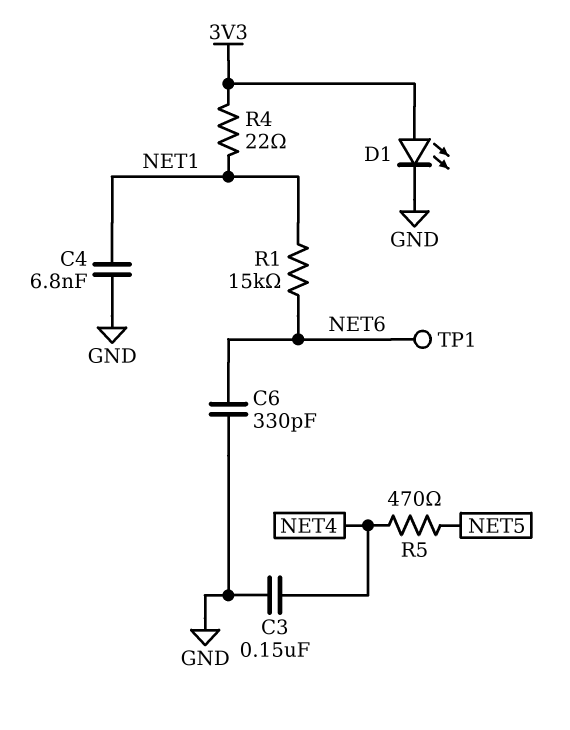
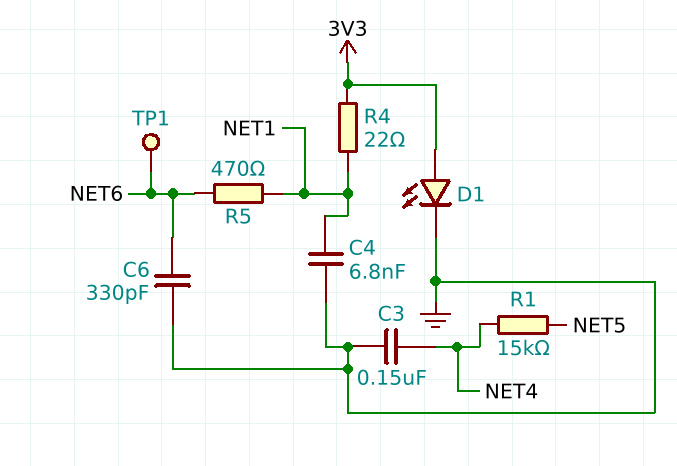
R1: 15k (NET1, NET6) -> 15k (NET4, NET5)
R5: 470 (NET4, NET5) -> 470 (NET1, NET6)

